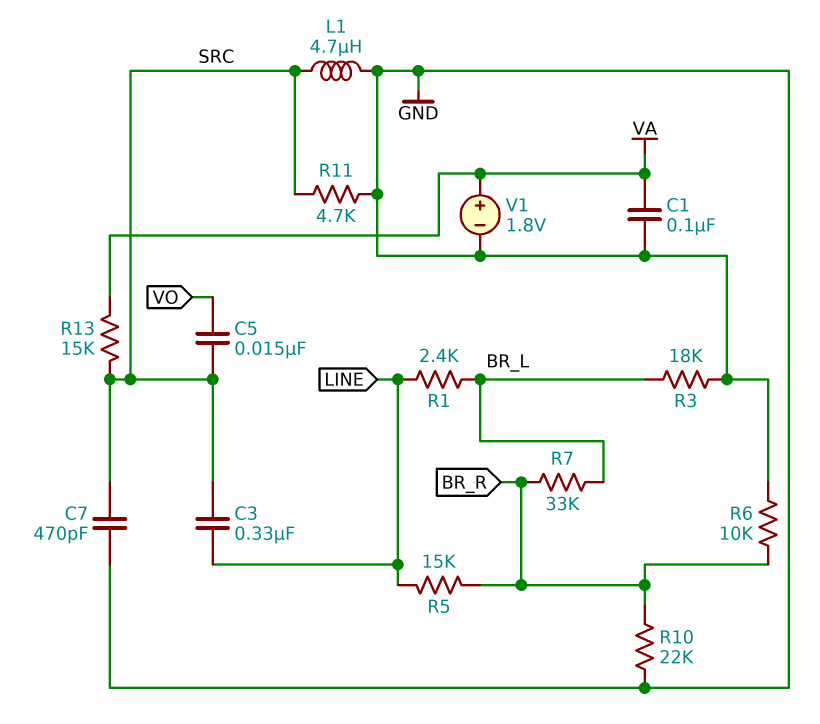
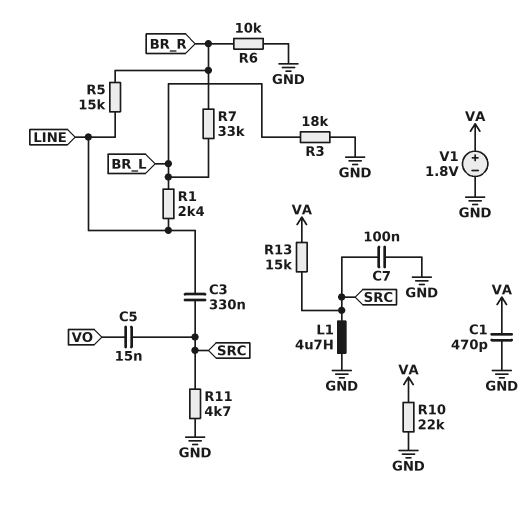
C1: 100nF (GND, VA) -> 470pF (GND, VA)
C7: 470pF (GND, SRC) -> 100nF (GND, SRC)
R10: 22k (BR_R, GND) -> 22k (GND, VA)

